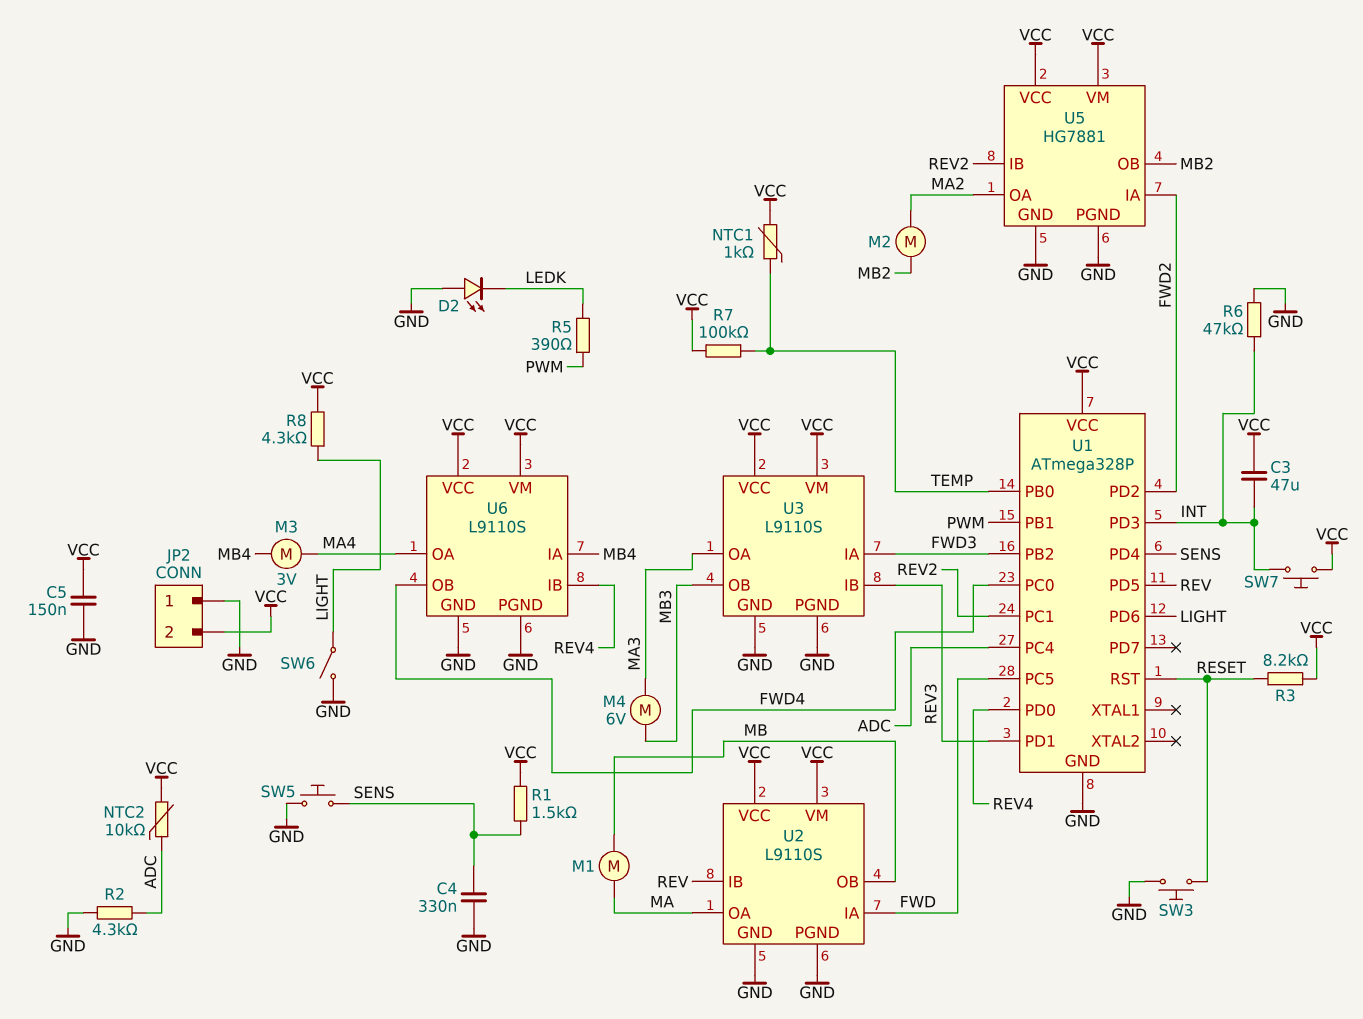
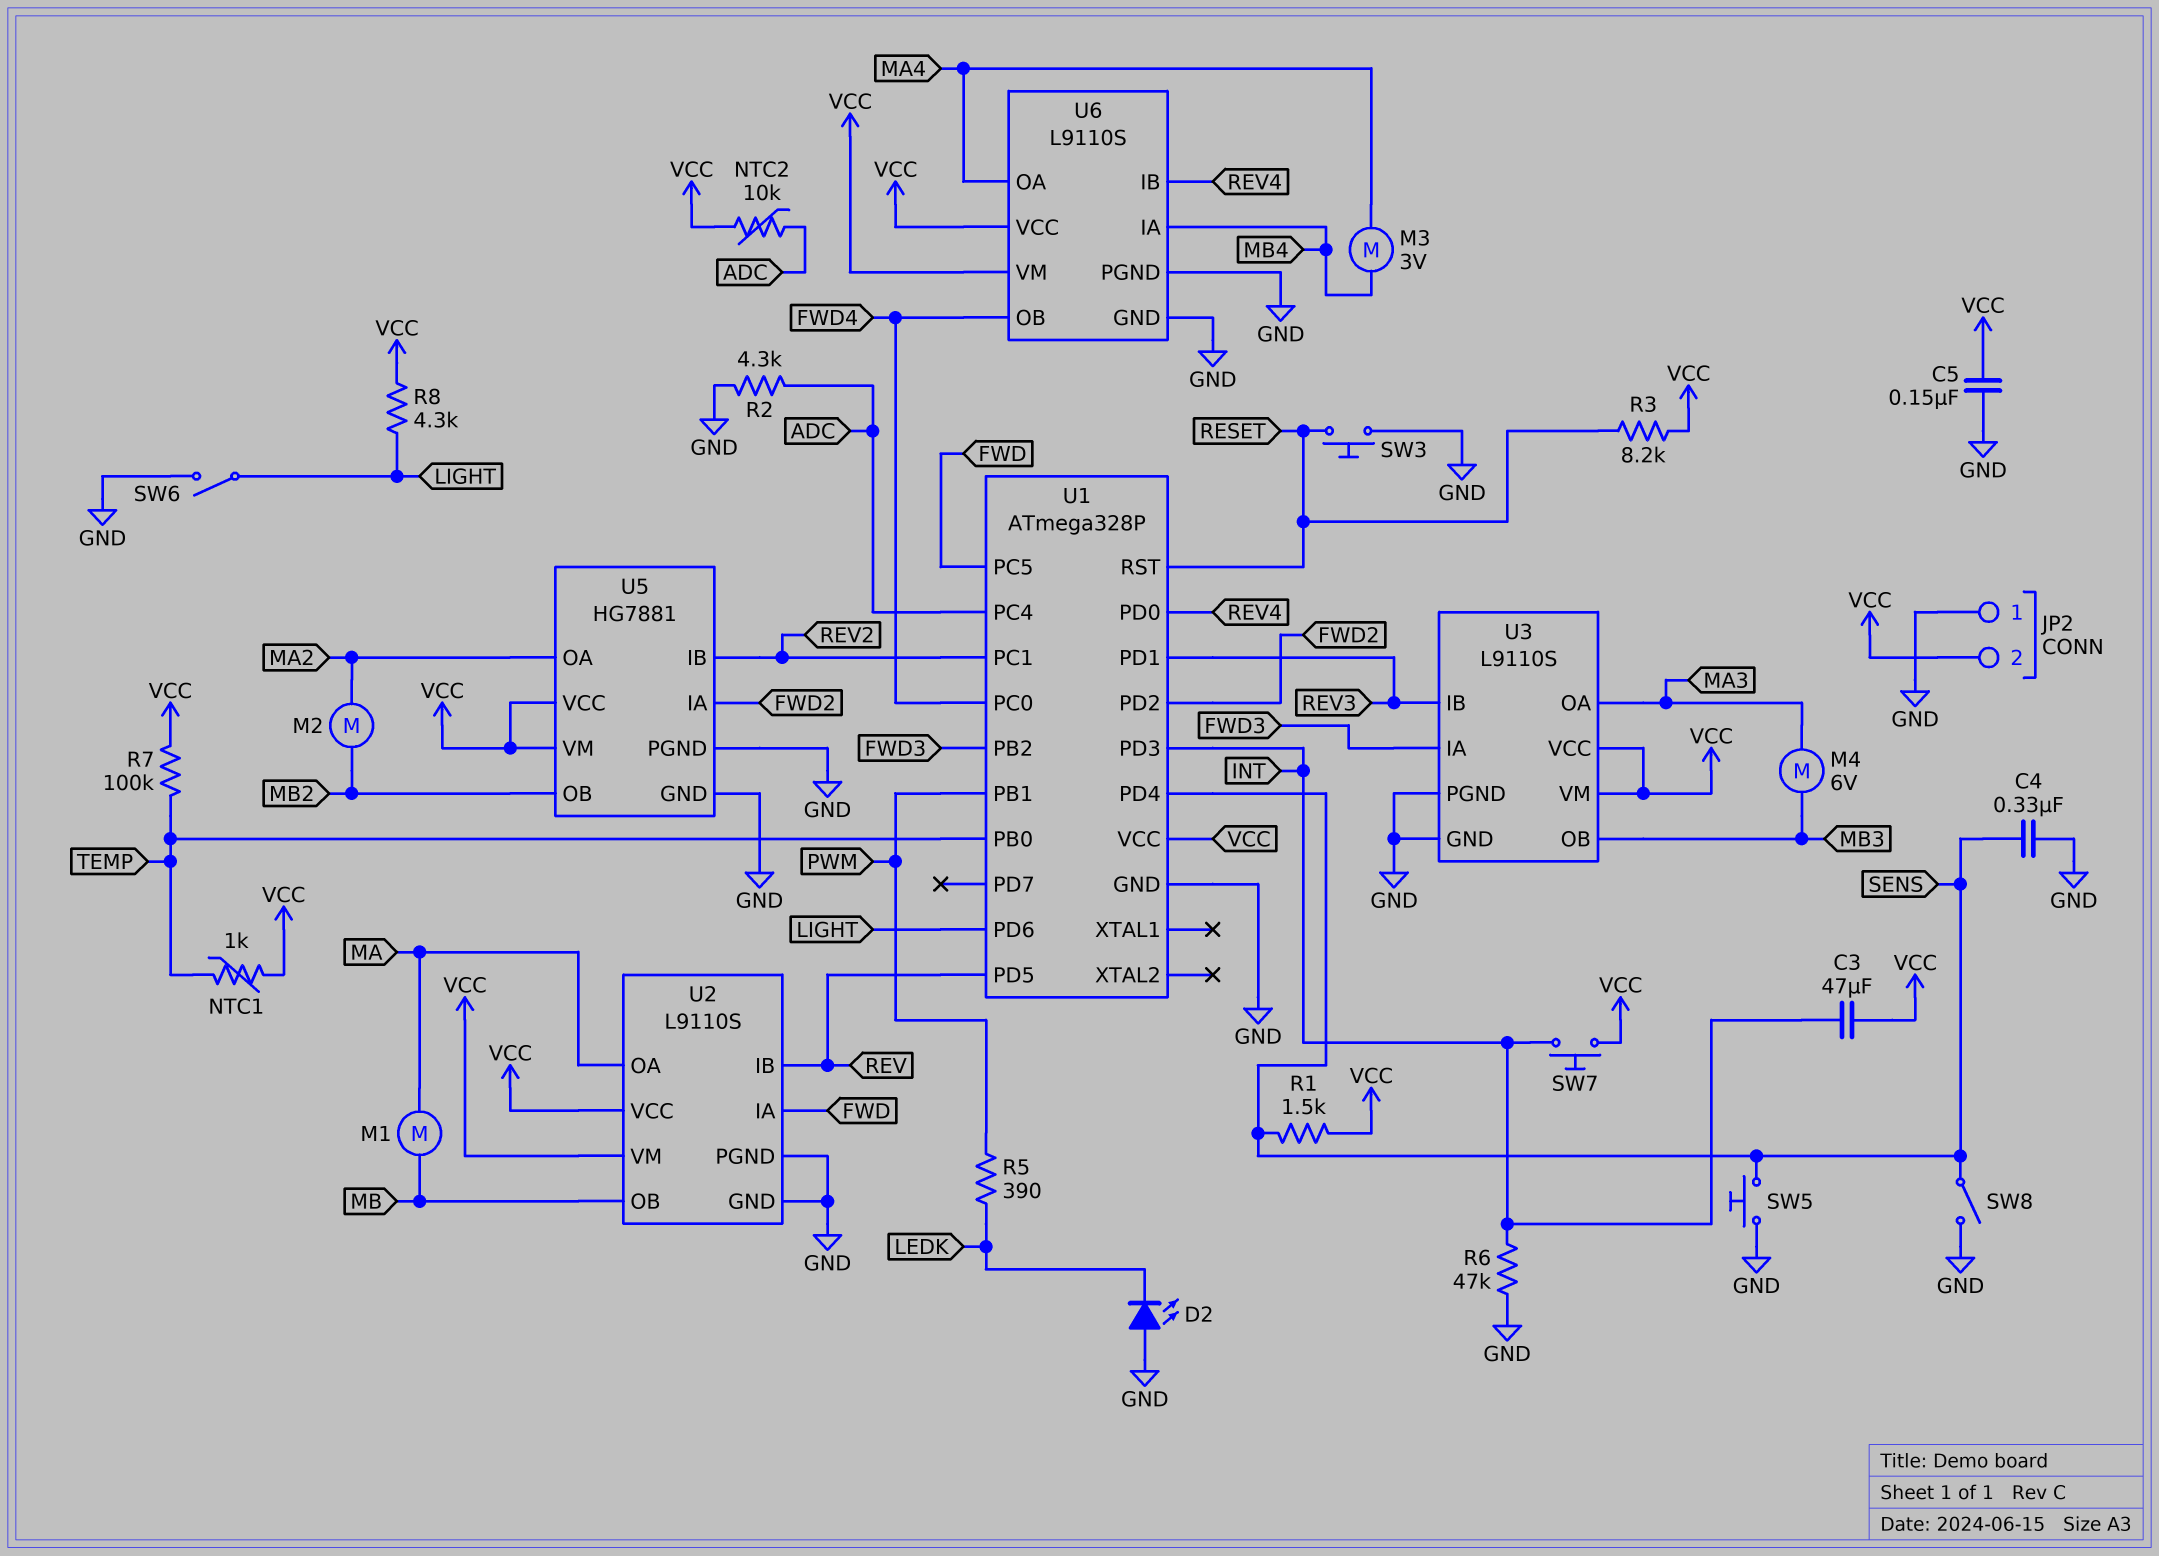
SW8: none -> switch (GND, SENS)

